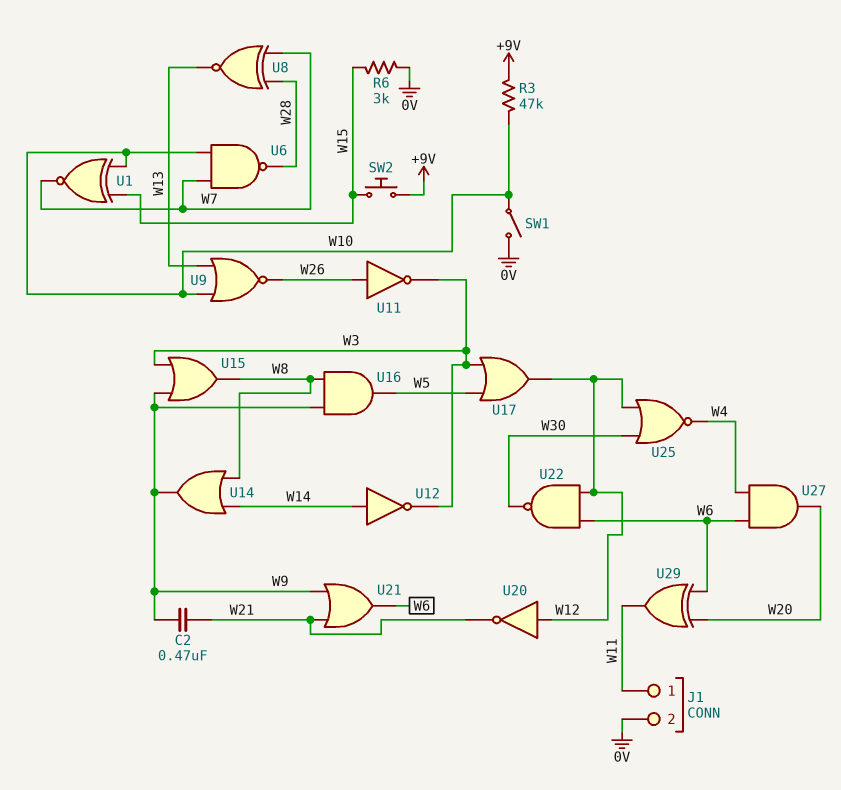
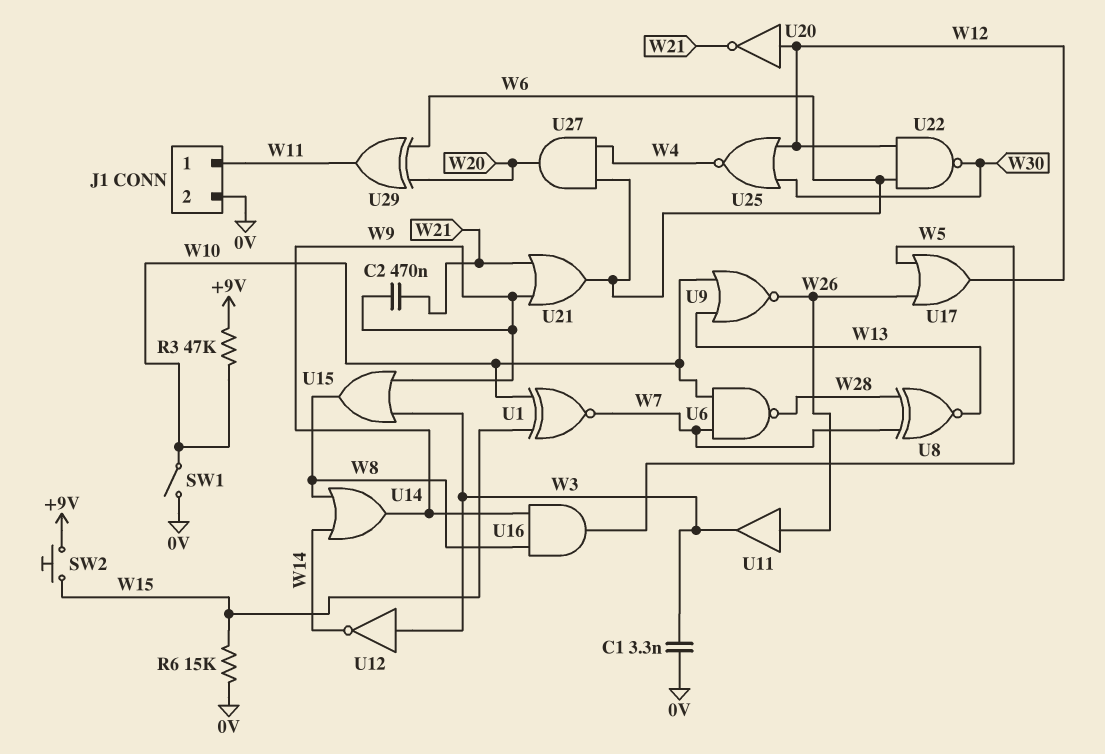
C1: none -> 3.3nF (0V, W3)
R6: 3k (0V, W15) -> 15k (0V, W15)
U11: NOT (in W26, out W3) -> buffer (in W26, out W3)
U12: NOT (in W14, out W3) -> NOT (in W3, out W14)
U17: OR (in W3, in W5, out W12) -> OR (in W5, in W26, out W12)

